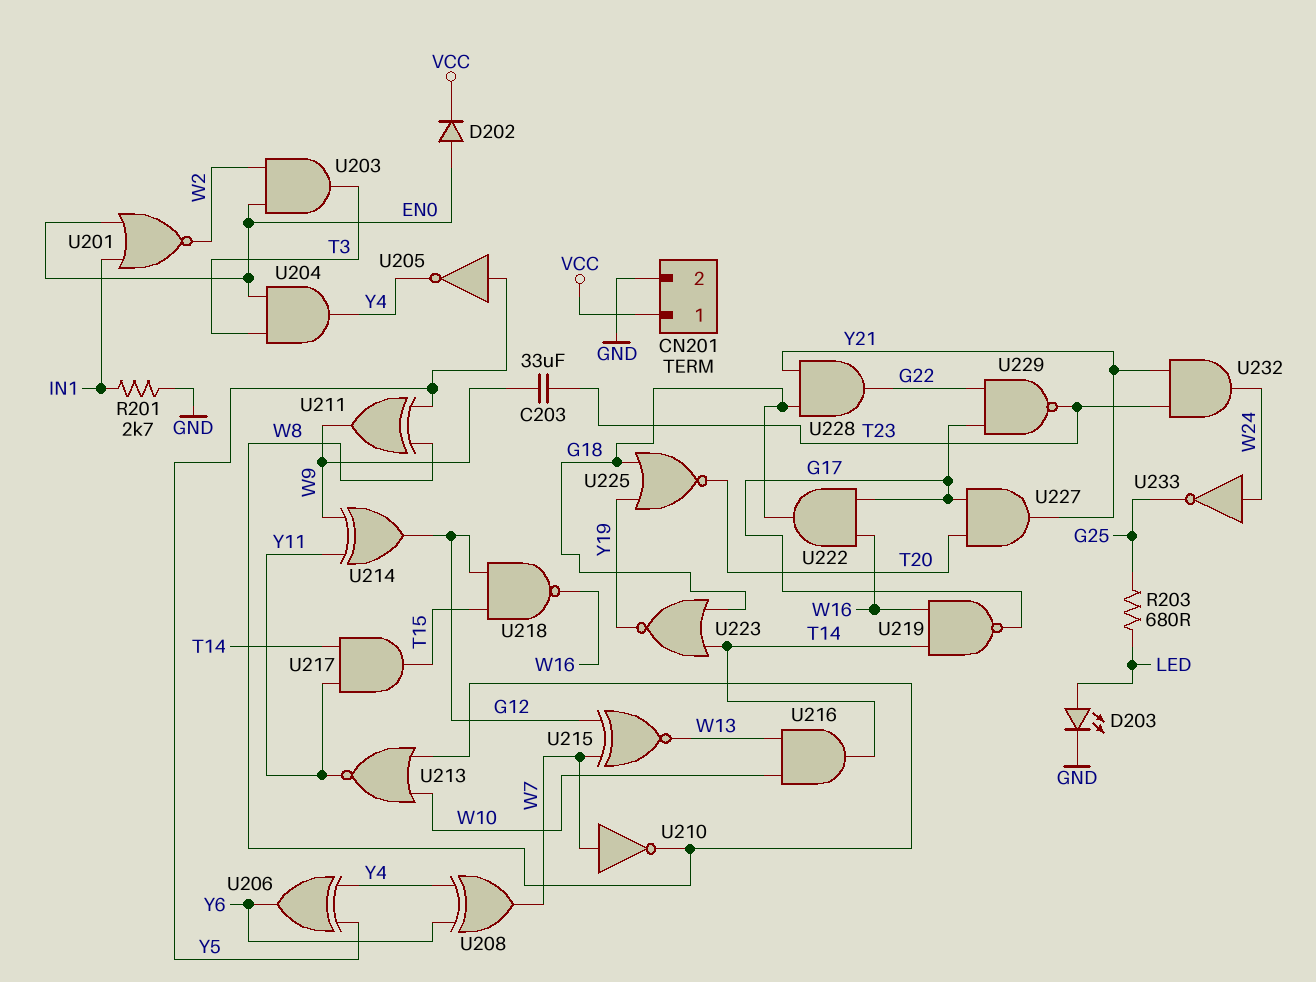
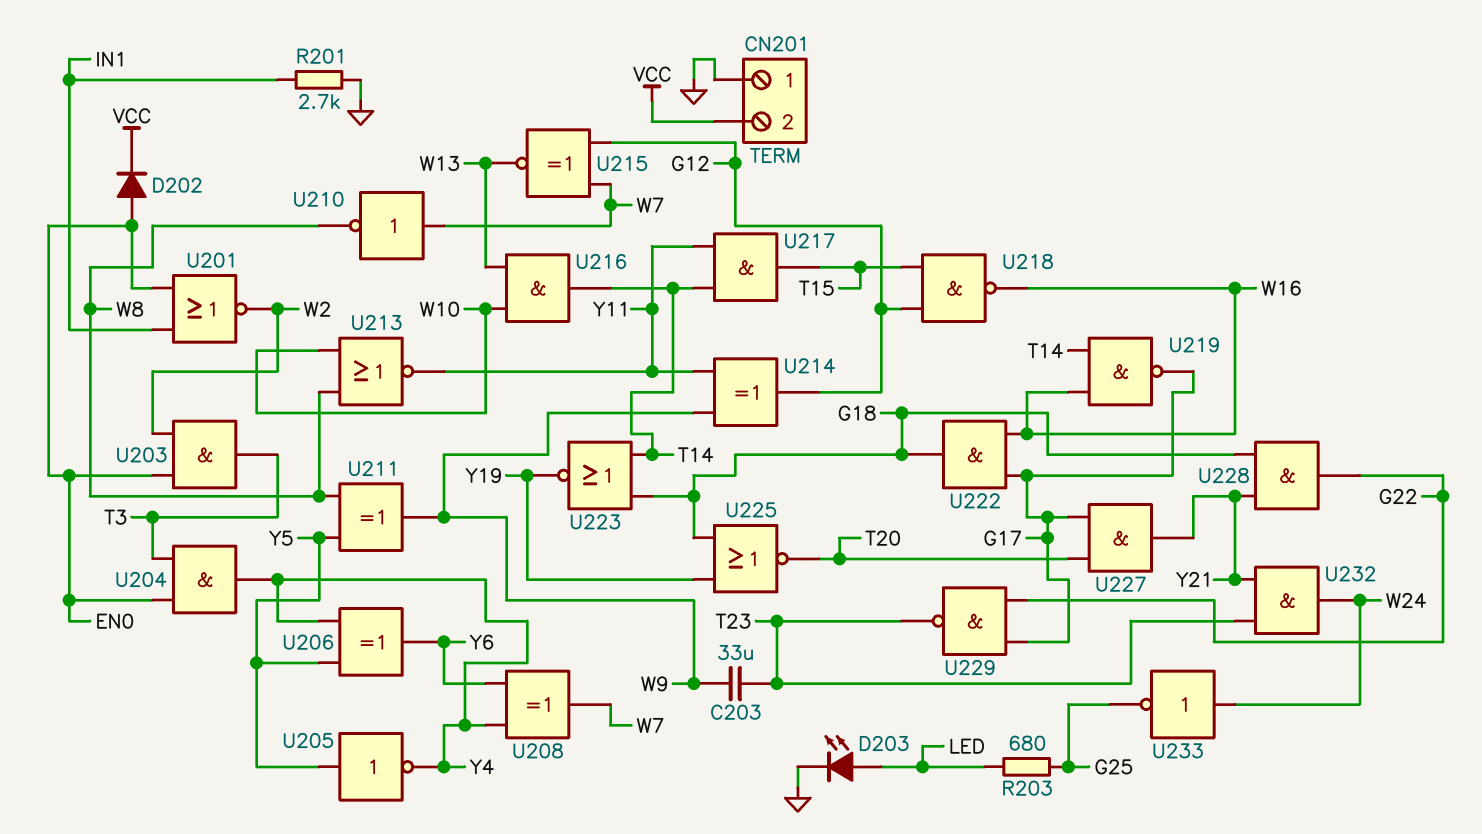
CN201 pin 1: VCC -> GND
CN201 pin 2: GND -> VCC

